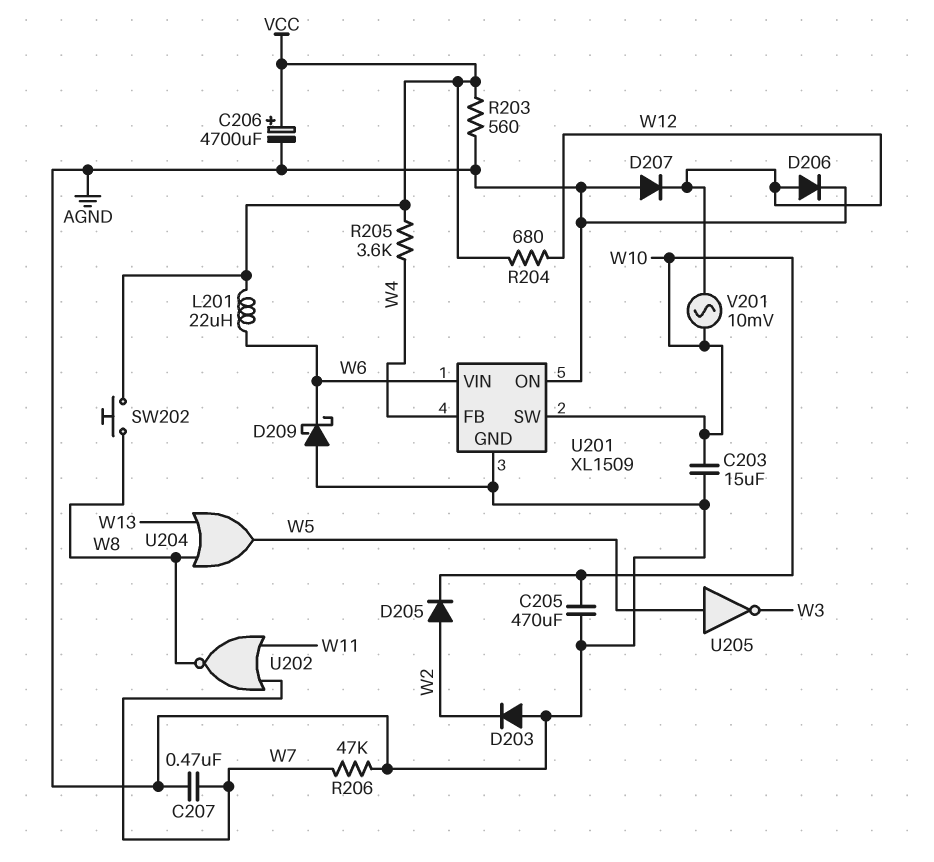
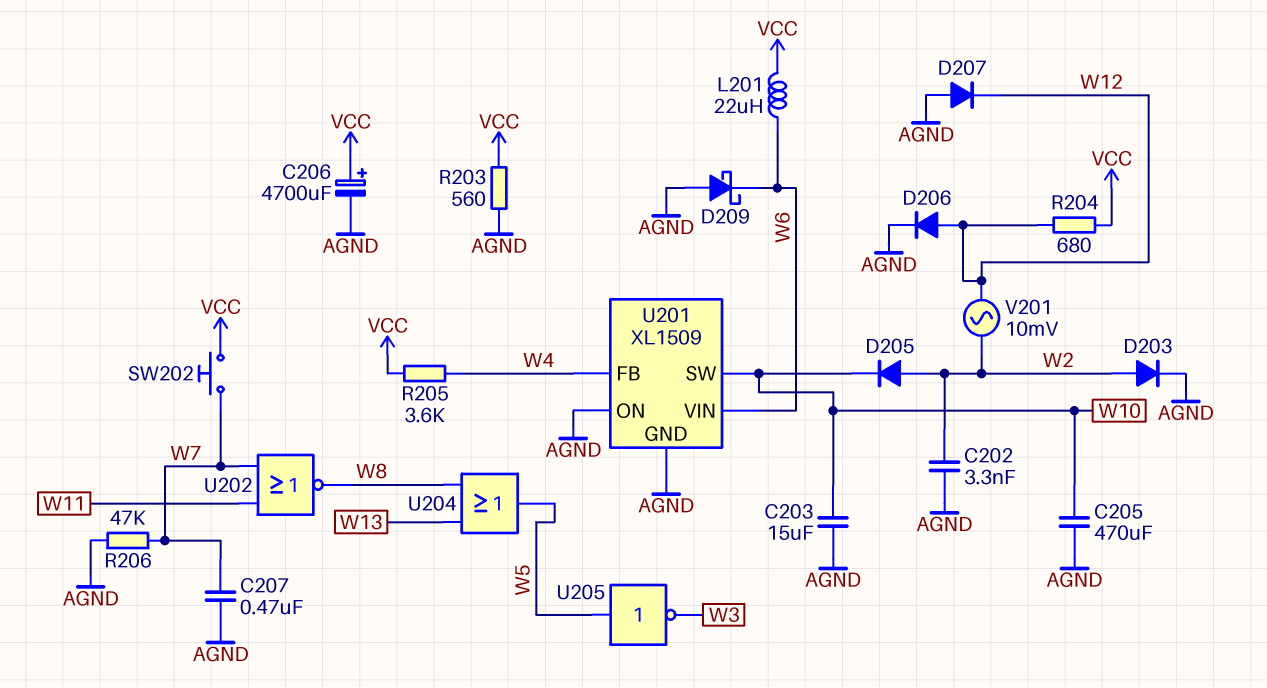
C202: none -> 3.3nF (AGND, W2)
D203: diode (A AGND, K W2) -> diode (A W2, K AGND)
SW202: button (VCC, W8) -> button (VCC, W7)
V201: AC 10mV (W10, W12) -> AC 10mV (W2, W12)

